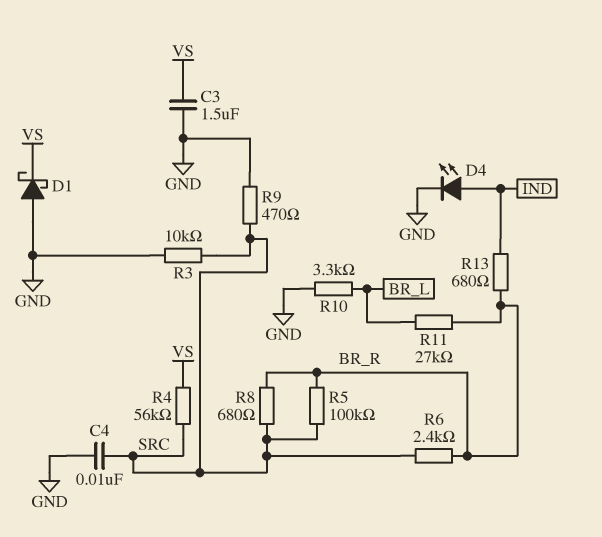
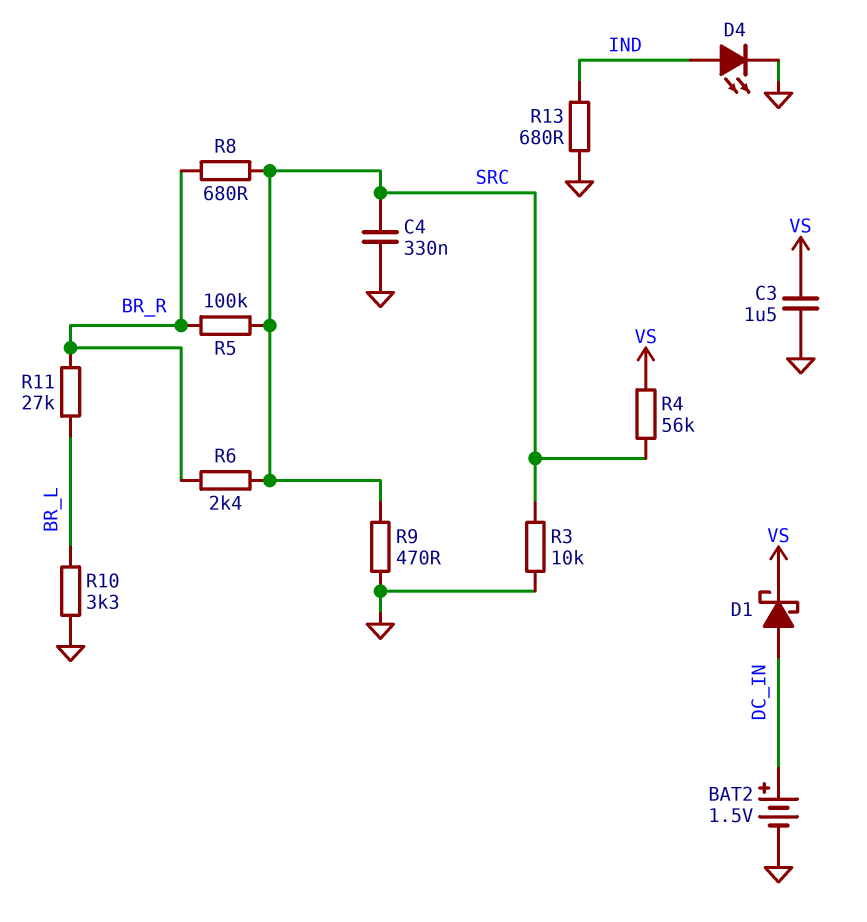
BAT2: none -> 1.5V (plus DC_IN, minus GND)
C4: 10nF (GND, SRC) -> 330nF (GND, SRC)
D1: schottky (A GND, K VS) -> schottky (A DC_IN, K VS)
R13: 680 (BR_R, IND) -> 680 (GND, IND)

